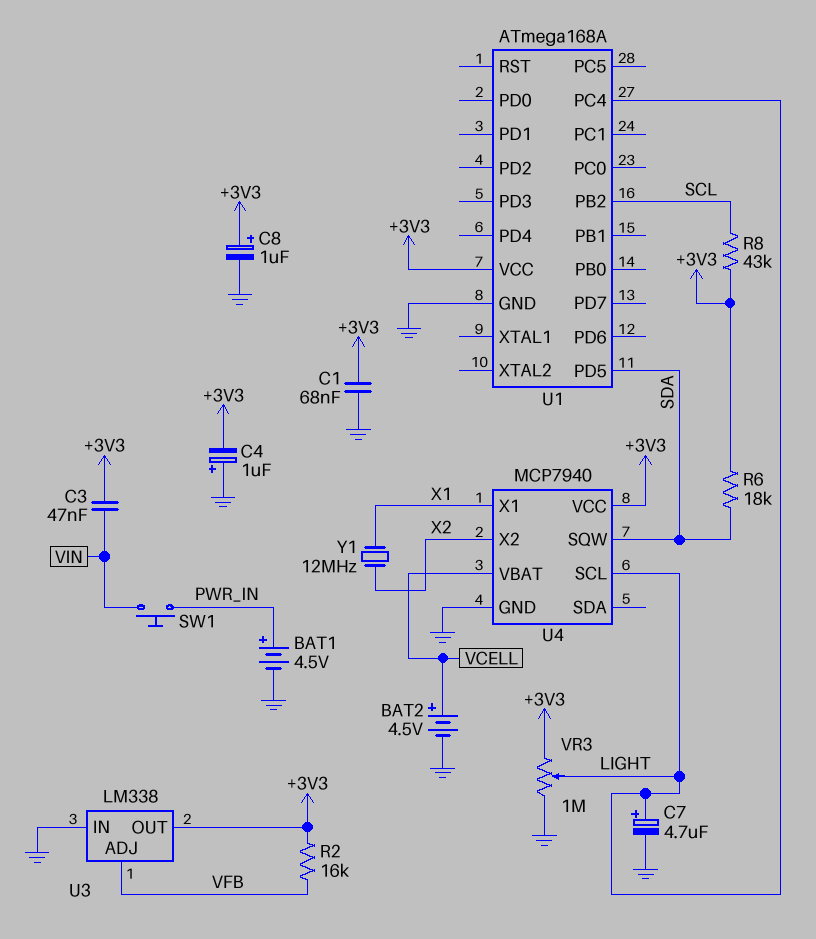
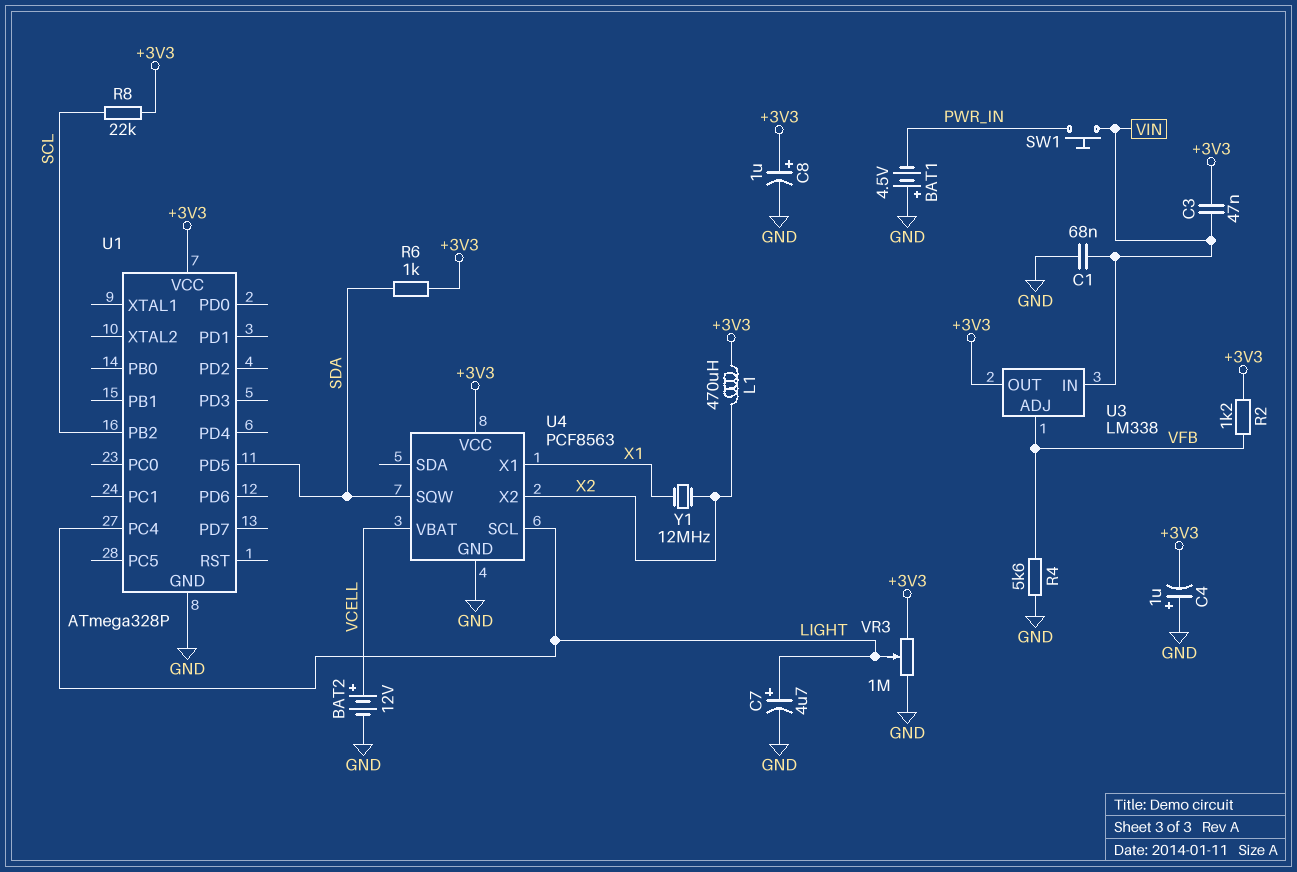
BAT1: 4.5V (plus PWR_IN, minus GND) -> 4.5V (plus GND, minus PWR_IN)
BAT2: 4.5V (plus VCELL, minus GND) -> 12V (plus VCELL, minus GND)
C1: 68nF (+3V3, GND) -> 68nF (GND, VIN)
L1: none -> 470uH (+3V3, X2)
R2: 16k (+3V3, VFB) -> 1.2k (+3V3, VFB)
R4: none -> 5.6k (GND, VFB)
R6: 18k (+3V3, SDA) -> 1k (+3V3, SDA)
R8: 43k (+3V3, SCL) -> 22k (+3V3, SCL)
U1: ATmega168A -> ATmega328P
U3 pin IN: GND -> VIN
U4: MCP7940 -> PCF8563

